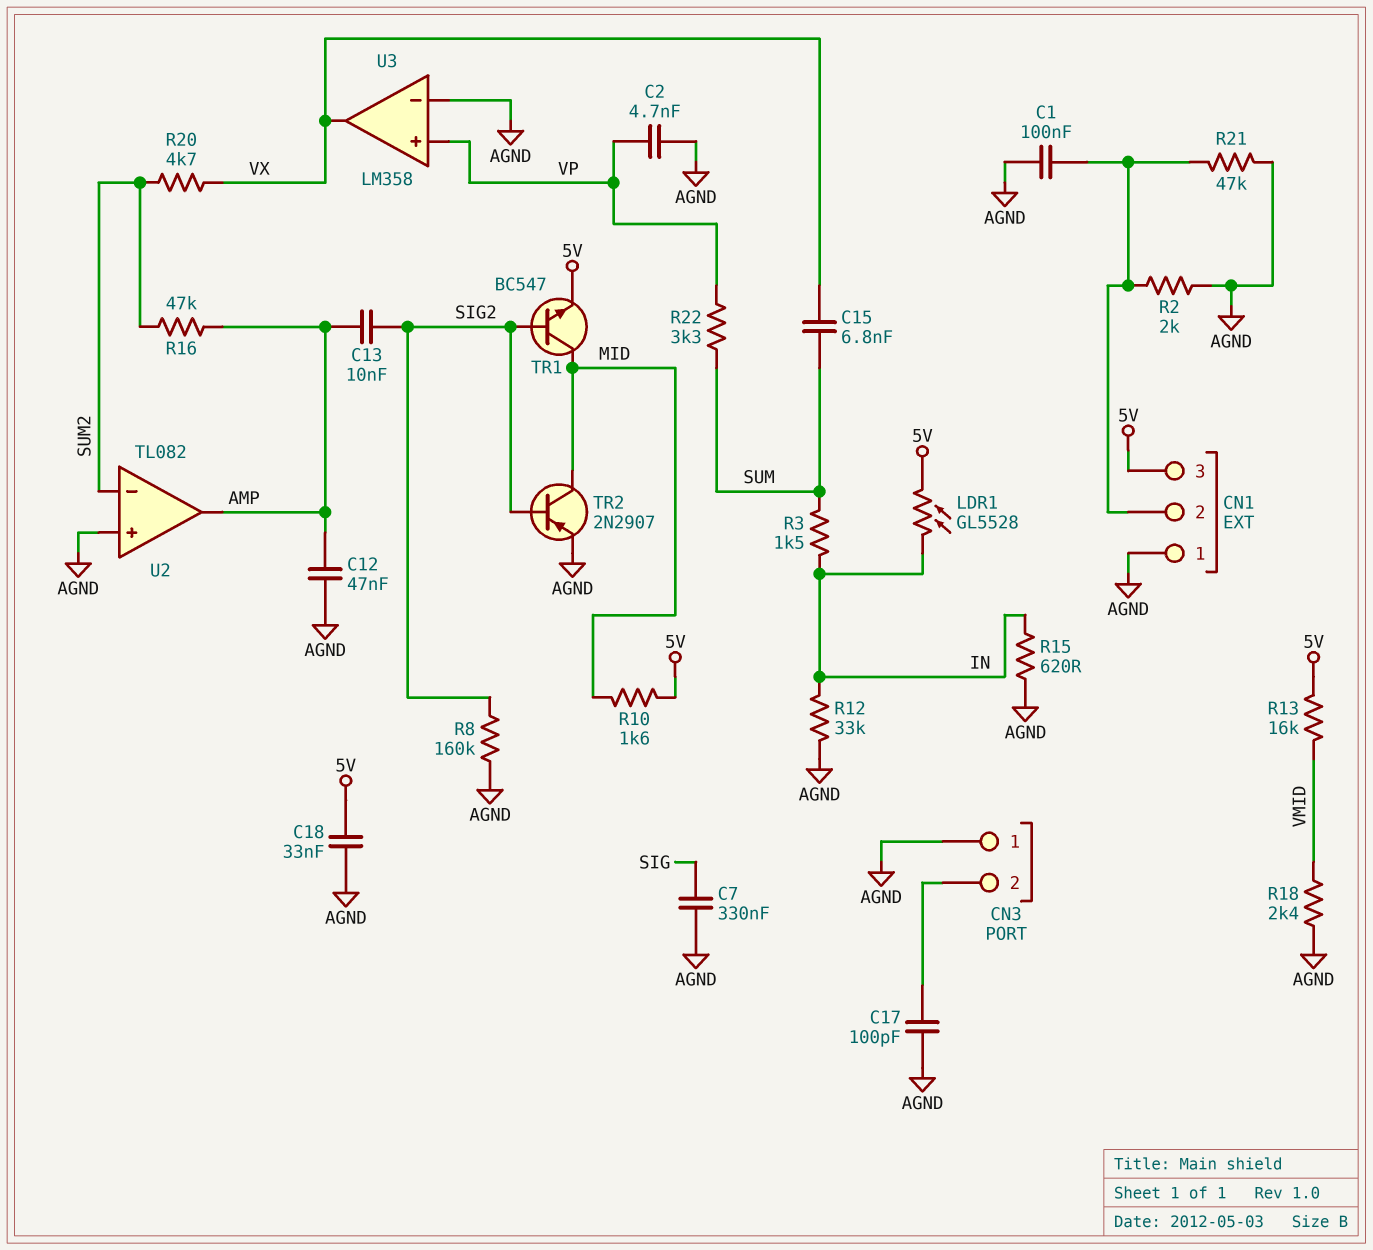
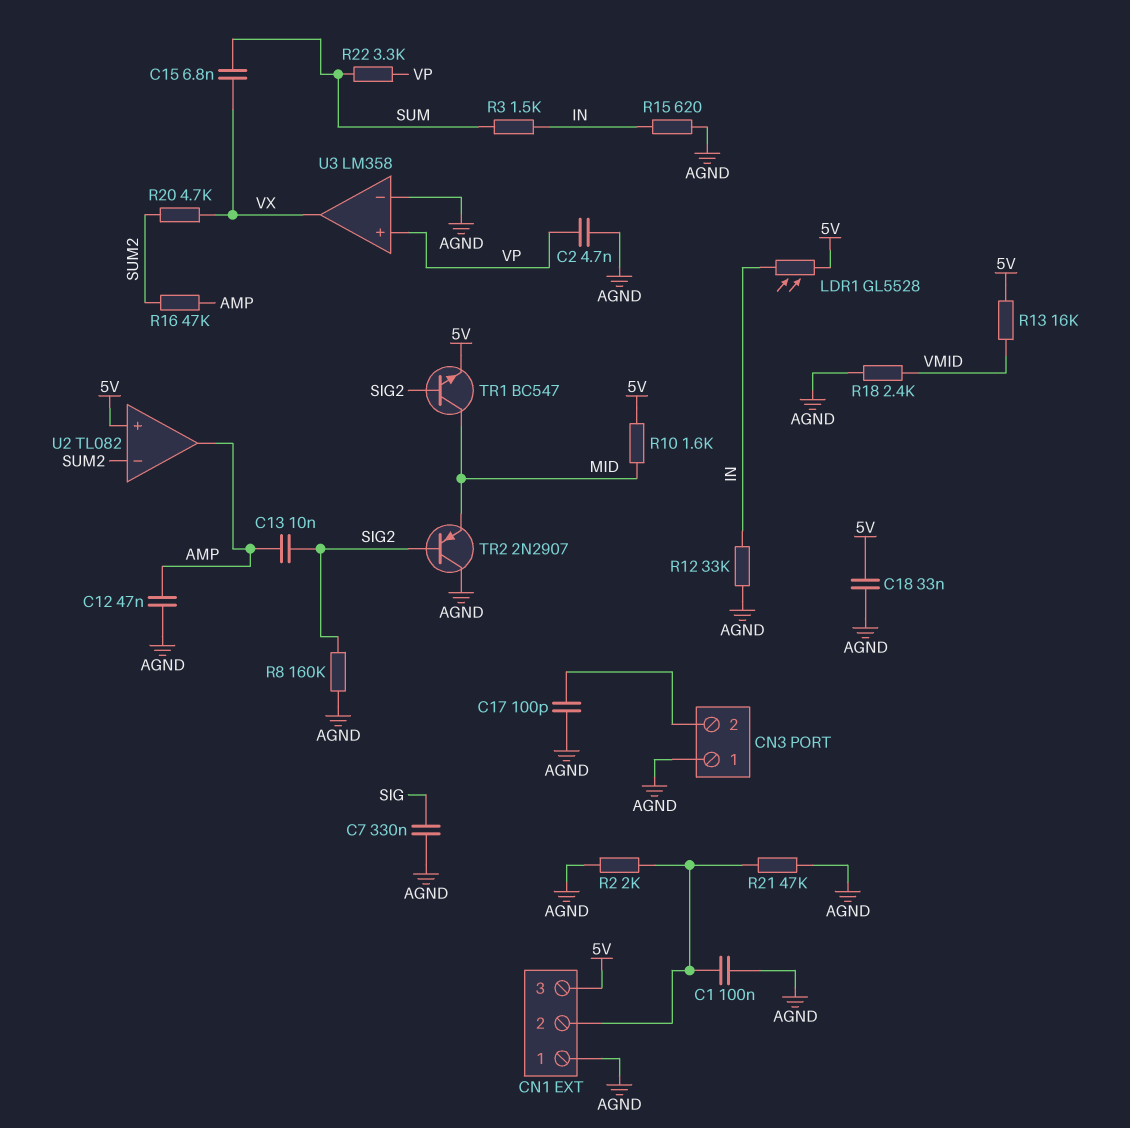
TR2: PNP 2N2907 (B SIG2, C MID, E AGND) -> PNP 2N2907 (B SIG2, C AGND, E MID)
U2 pin in+: AGND -> 5V

